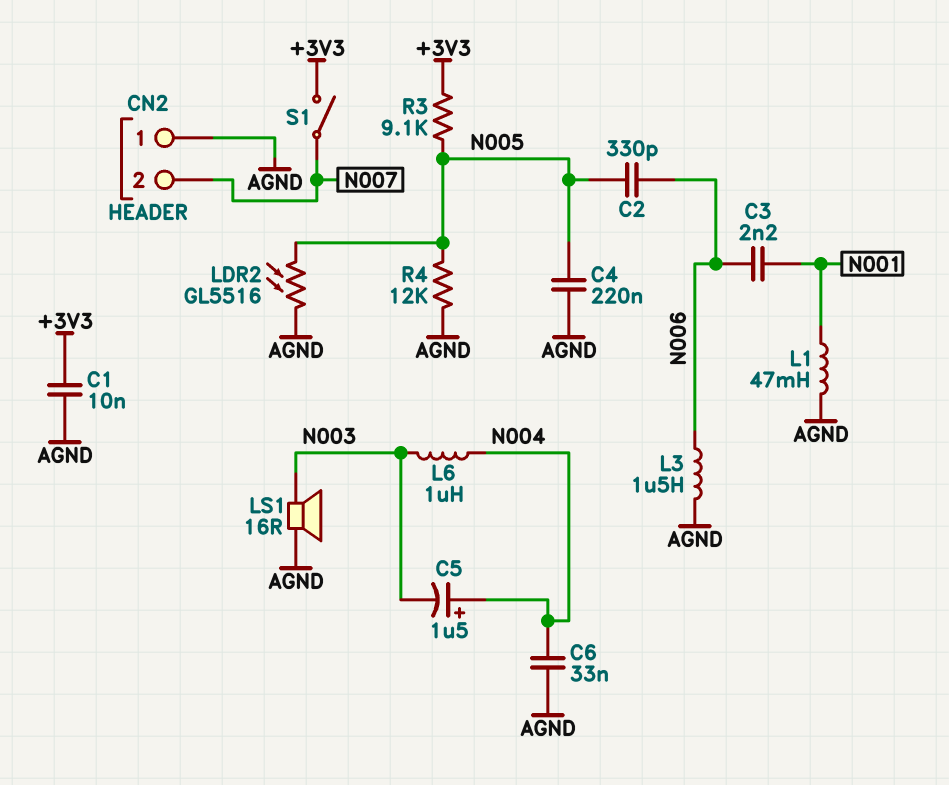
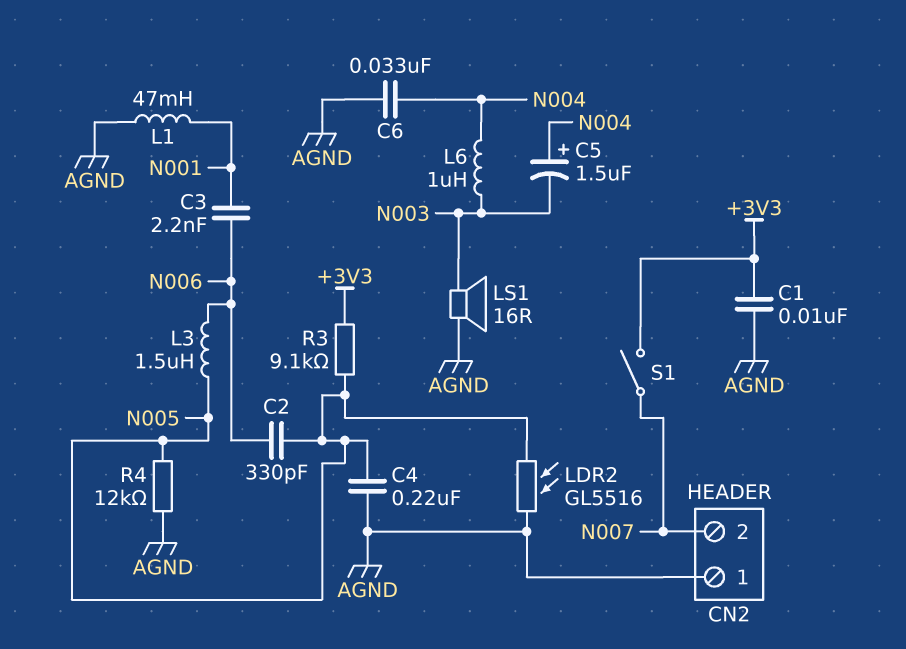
L3: 1.5uH (AGND, N006) -> 1.5uH (N005, N006)

